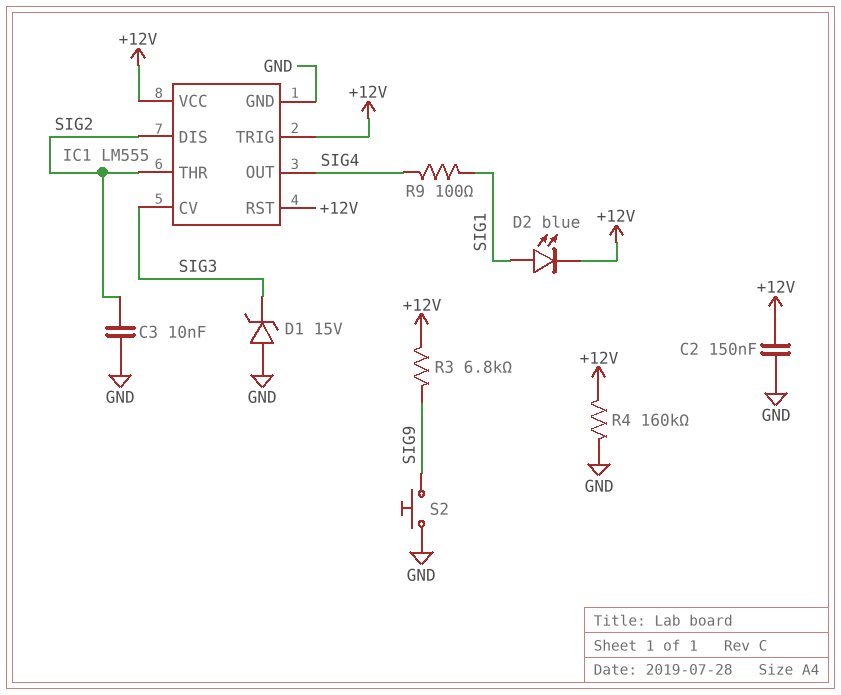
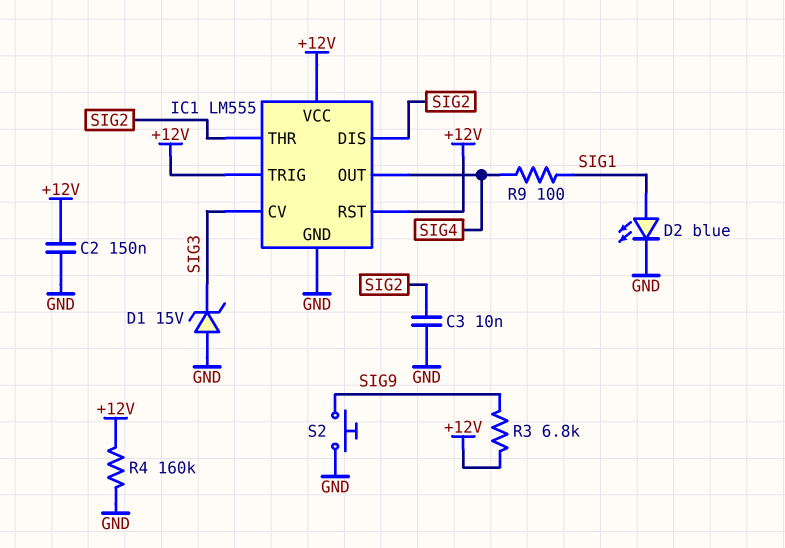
D2: LED blue (A SIG1, K +12V) -> LED blue (A SIG1, K GND)

